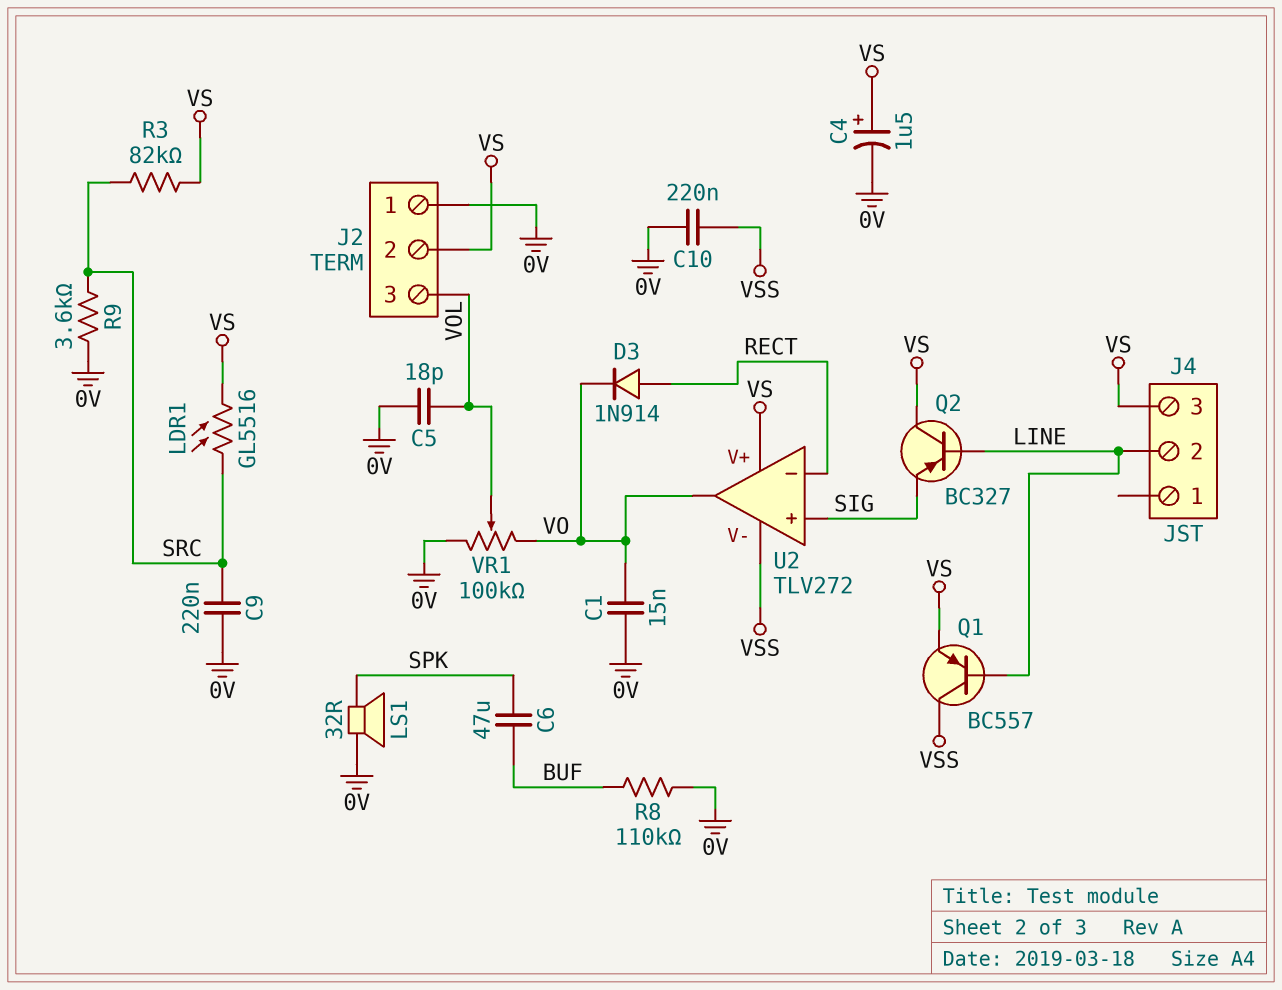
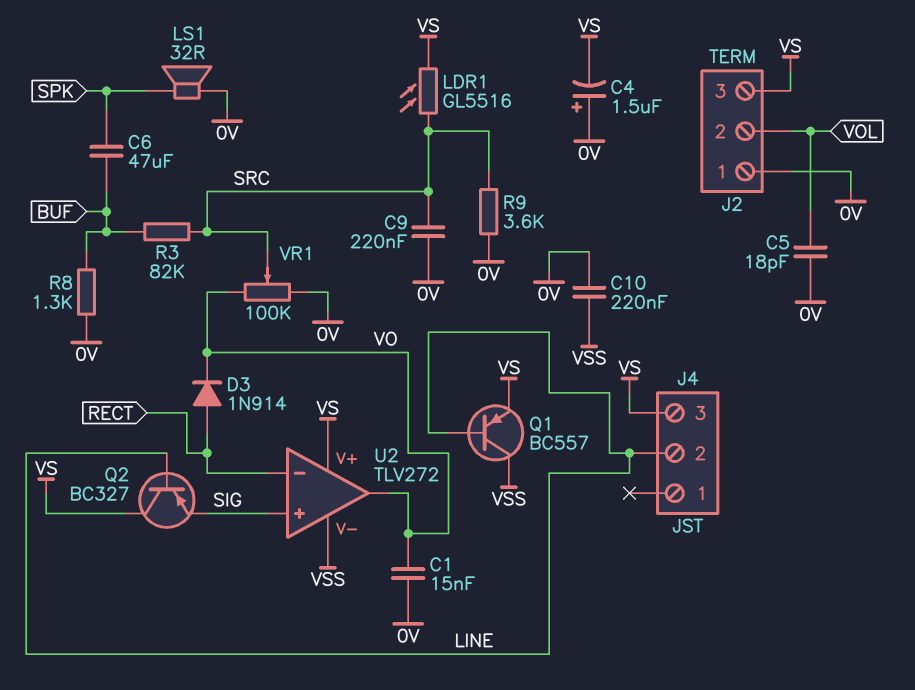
C4: 1.5uF (plus VS, minus 0V) -> 1.5uF (plus 0V, minus VS)
J2 pin 2: VS -> VOL
J2 pin 3: VOL -> VS
R3: 82k (SRC, VS) -> 82k (BUF, SRC)
R8: 110k (0V, BUF) -> 1.3k (0V, BUF)
VR1: 100k (0V, VO, wiper VOL) -> 100k (0V, VO, wiper SRC)

